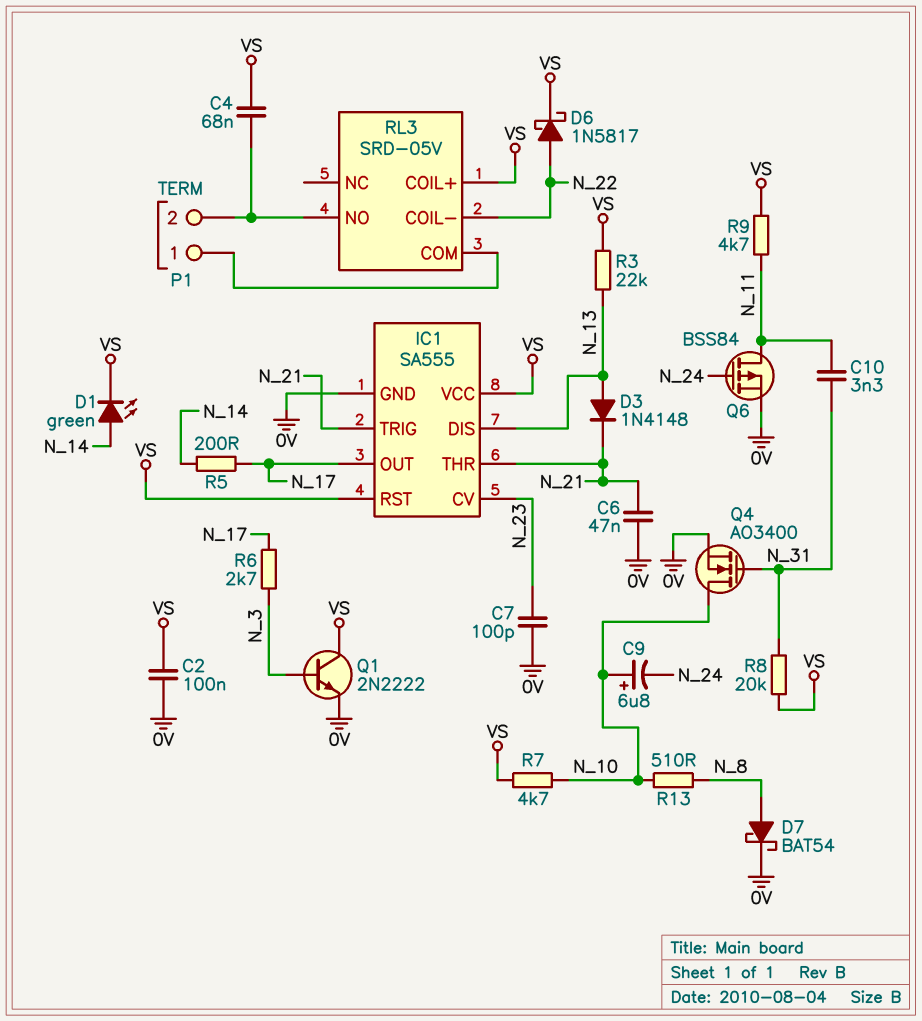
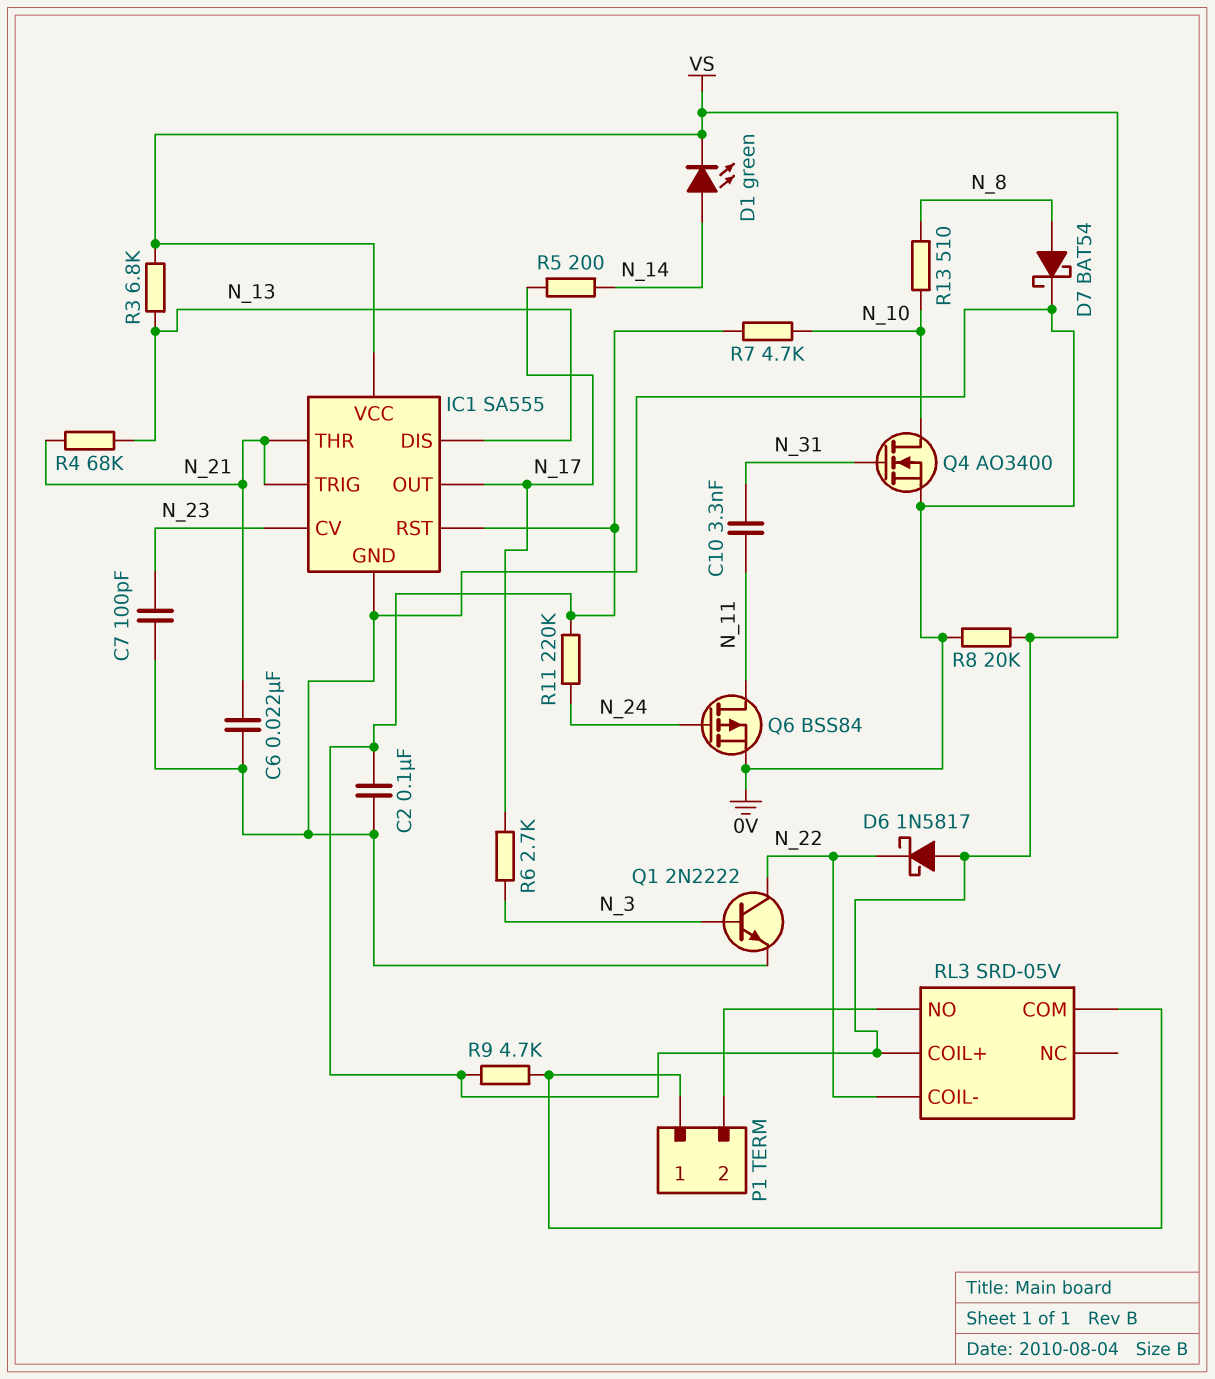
C4: 68nF (P1/2, VS) -> none
C6: 47nF (0V, N_21) -> 22nF (0V, N_21)
C9: 6.8uF (plus N_10, minus N_24) -> none
D3: diode 1N4148 (A N_13, K N_21) -> none
D6: schottky 1N5817 (A N_22, K VS) -> schottky 1N5817 (A VS, K N_22)
Q1: NPN 2N2222 (B N_3, C VS, E 0V) -> NPN 2N2222 (B N_3, C N_22, E 0V)
R3: 22k (N_13, VS) -> 6.8k (N_13, VS)
R4: none -> 68k (N_13, N_21)
R8: 20k (N_31, VS) -> 20k (0V, VS)
R9: 4.7k (N_11, VS) -> 4.7k (P1/1, VS)
R11: none -> 220k (N_24, VS)

